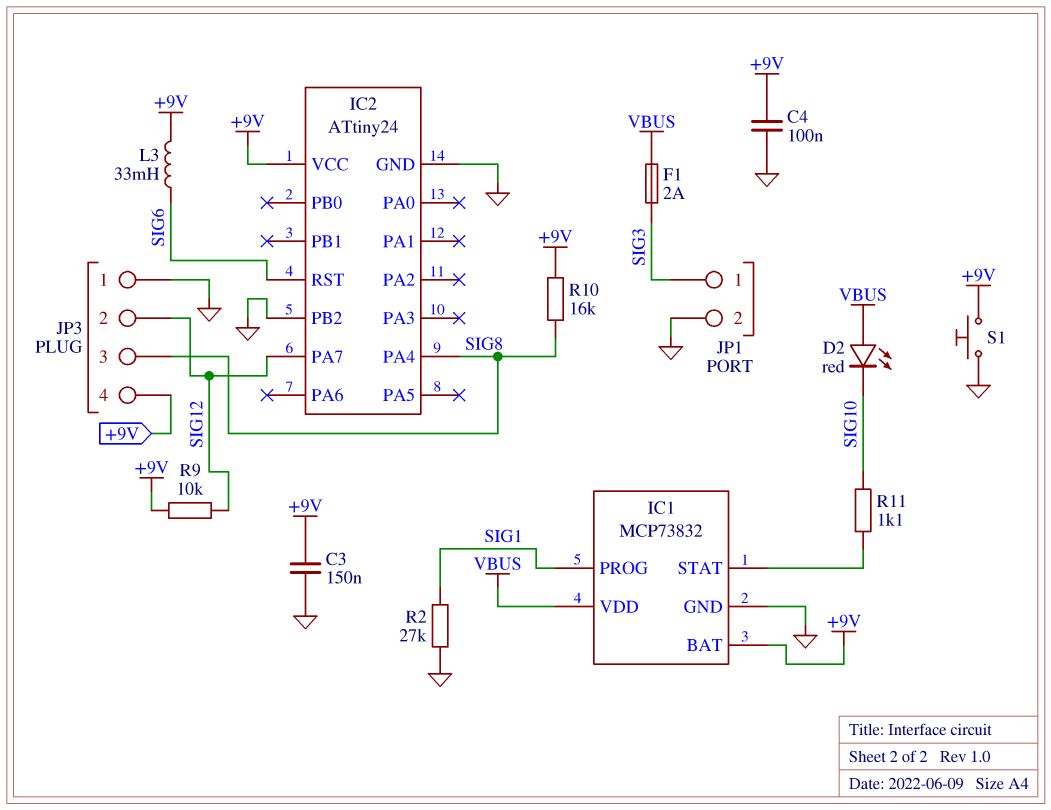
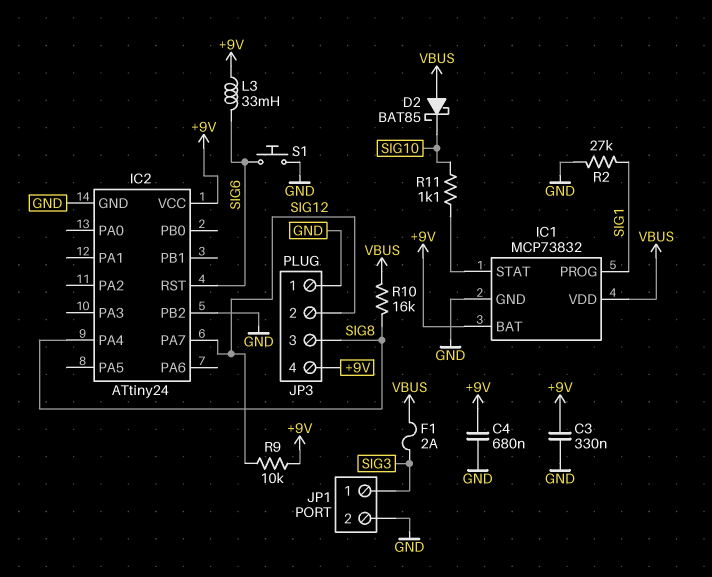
C3: 150nF (+9V, GND) -> 330nF (+9V, GND)
C4: 100nF (+9V, GND) -> 680nF (+9V, GND)
D2: LED red (A VBUS, K SIG10) -> schottky BAT85 (A VBUS, K SIG10)
R10: 16k (+9V, SIG8) -> 16k (SIG8, VBUS)
S1: button (+9V, GND) -> button (GND, SIG6)

